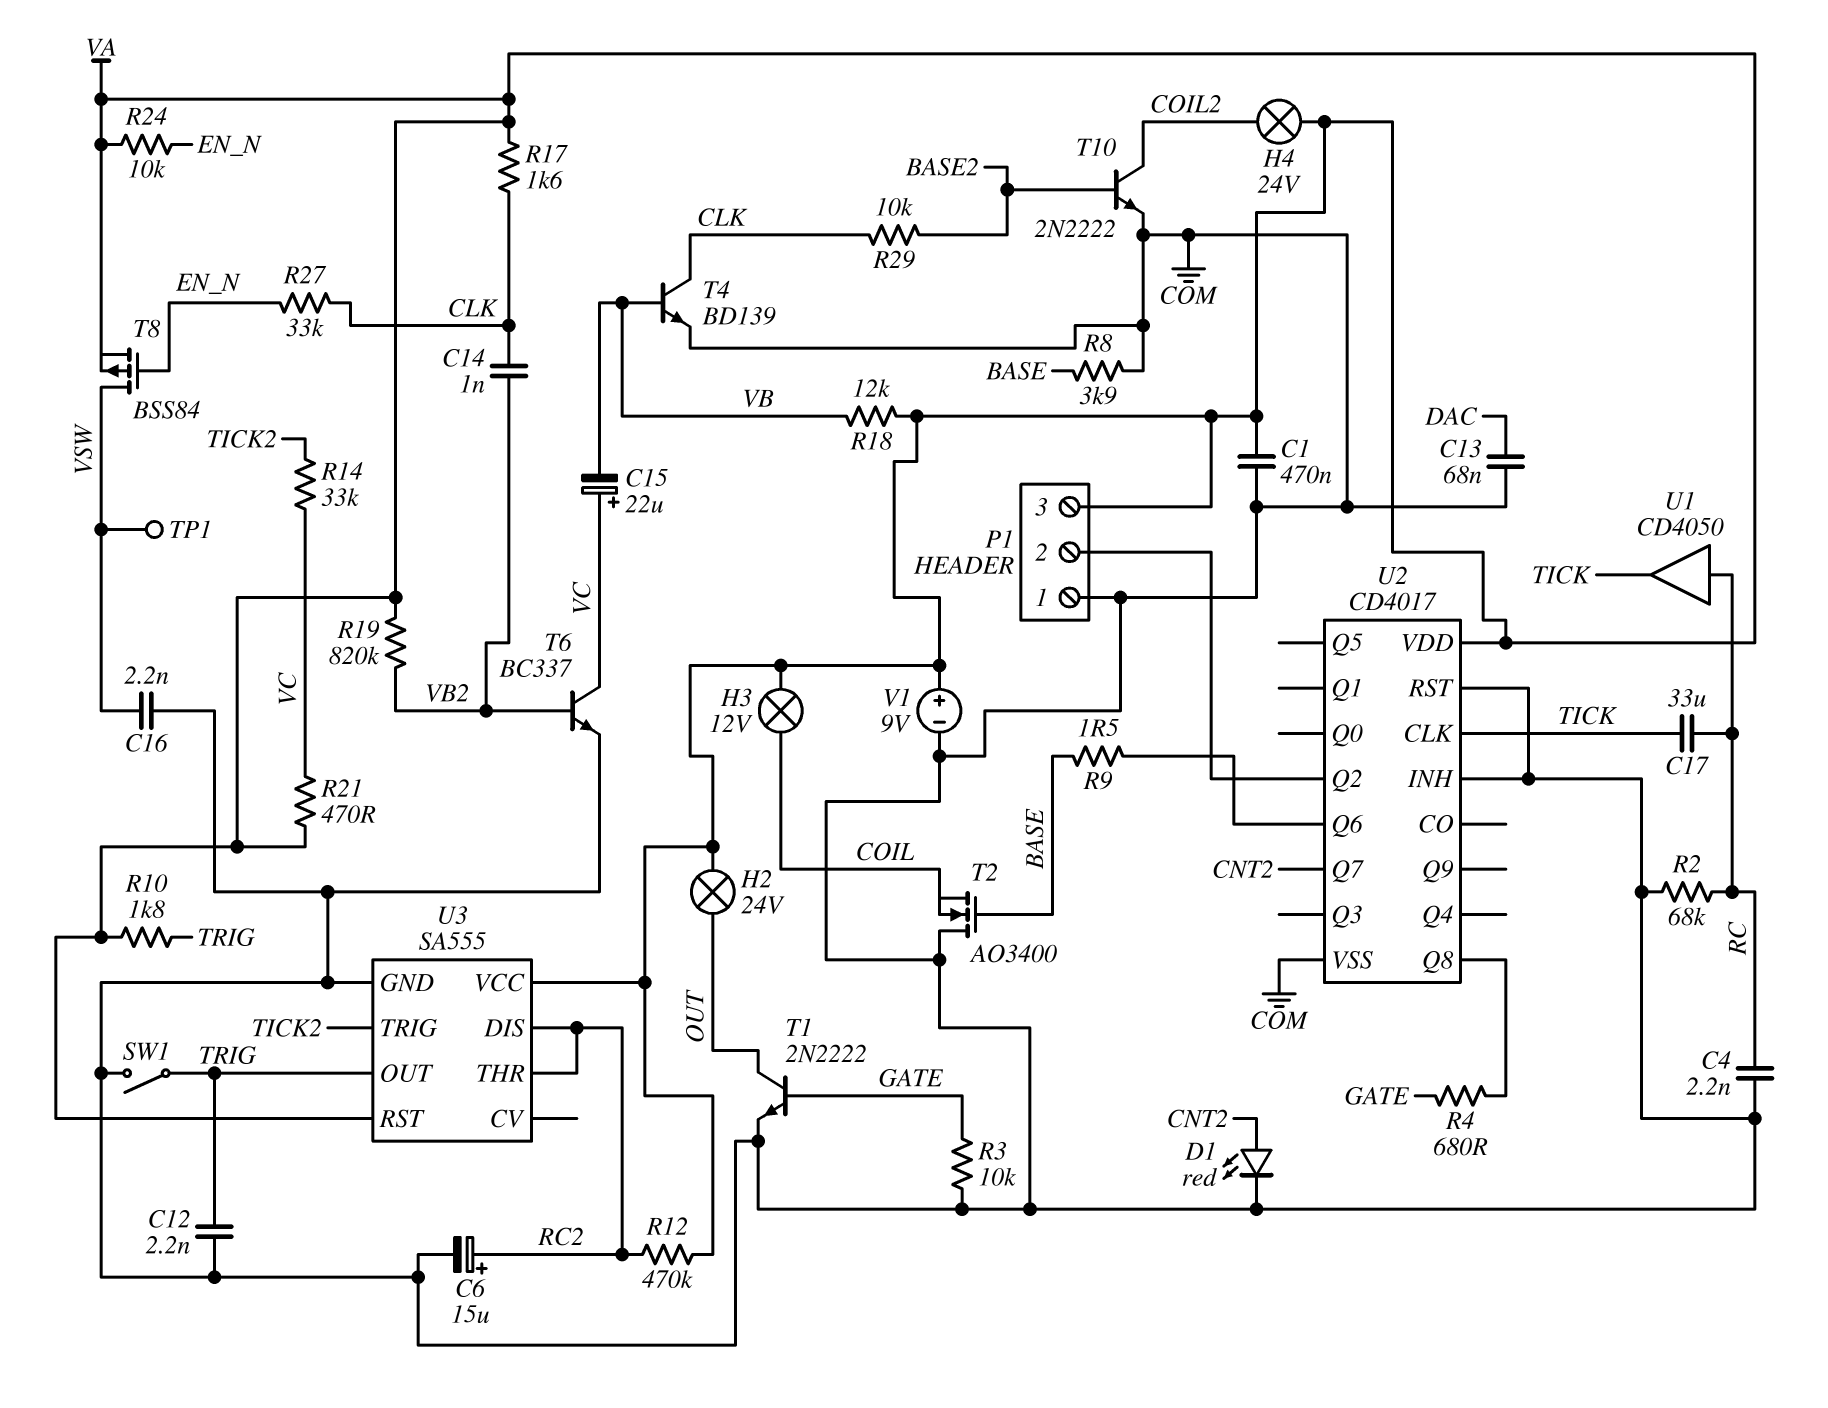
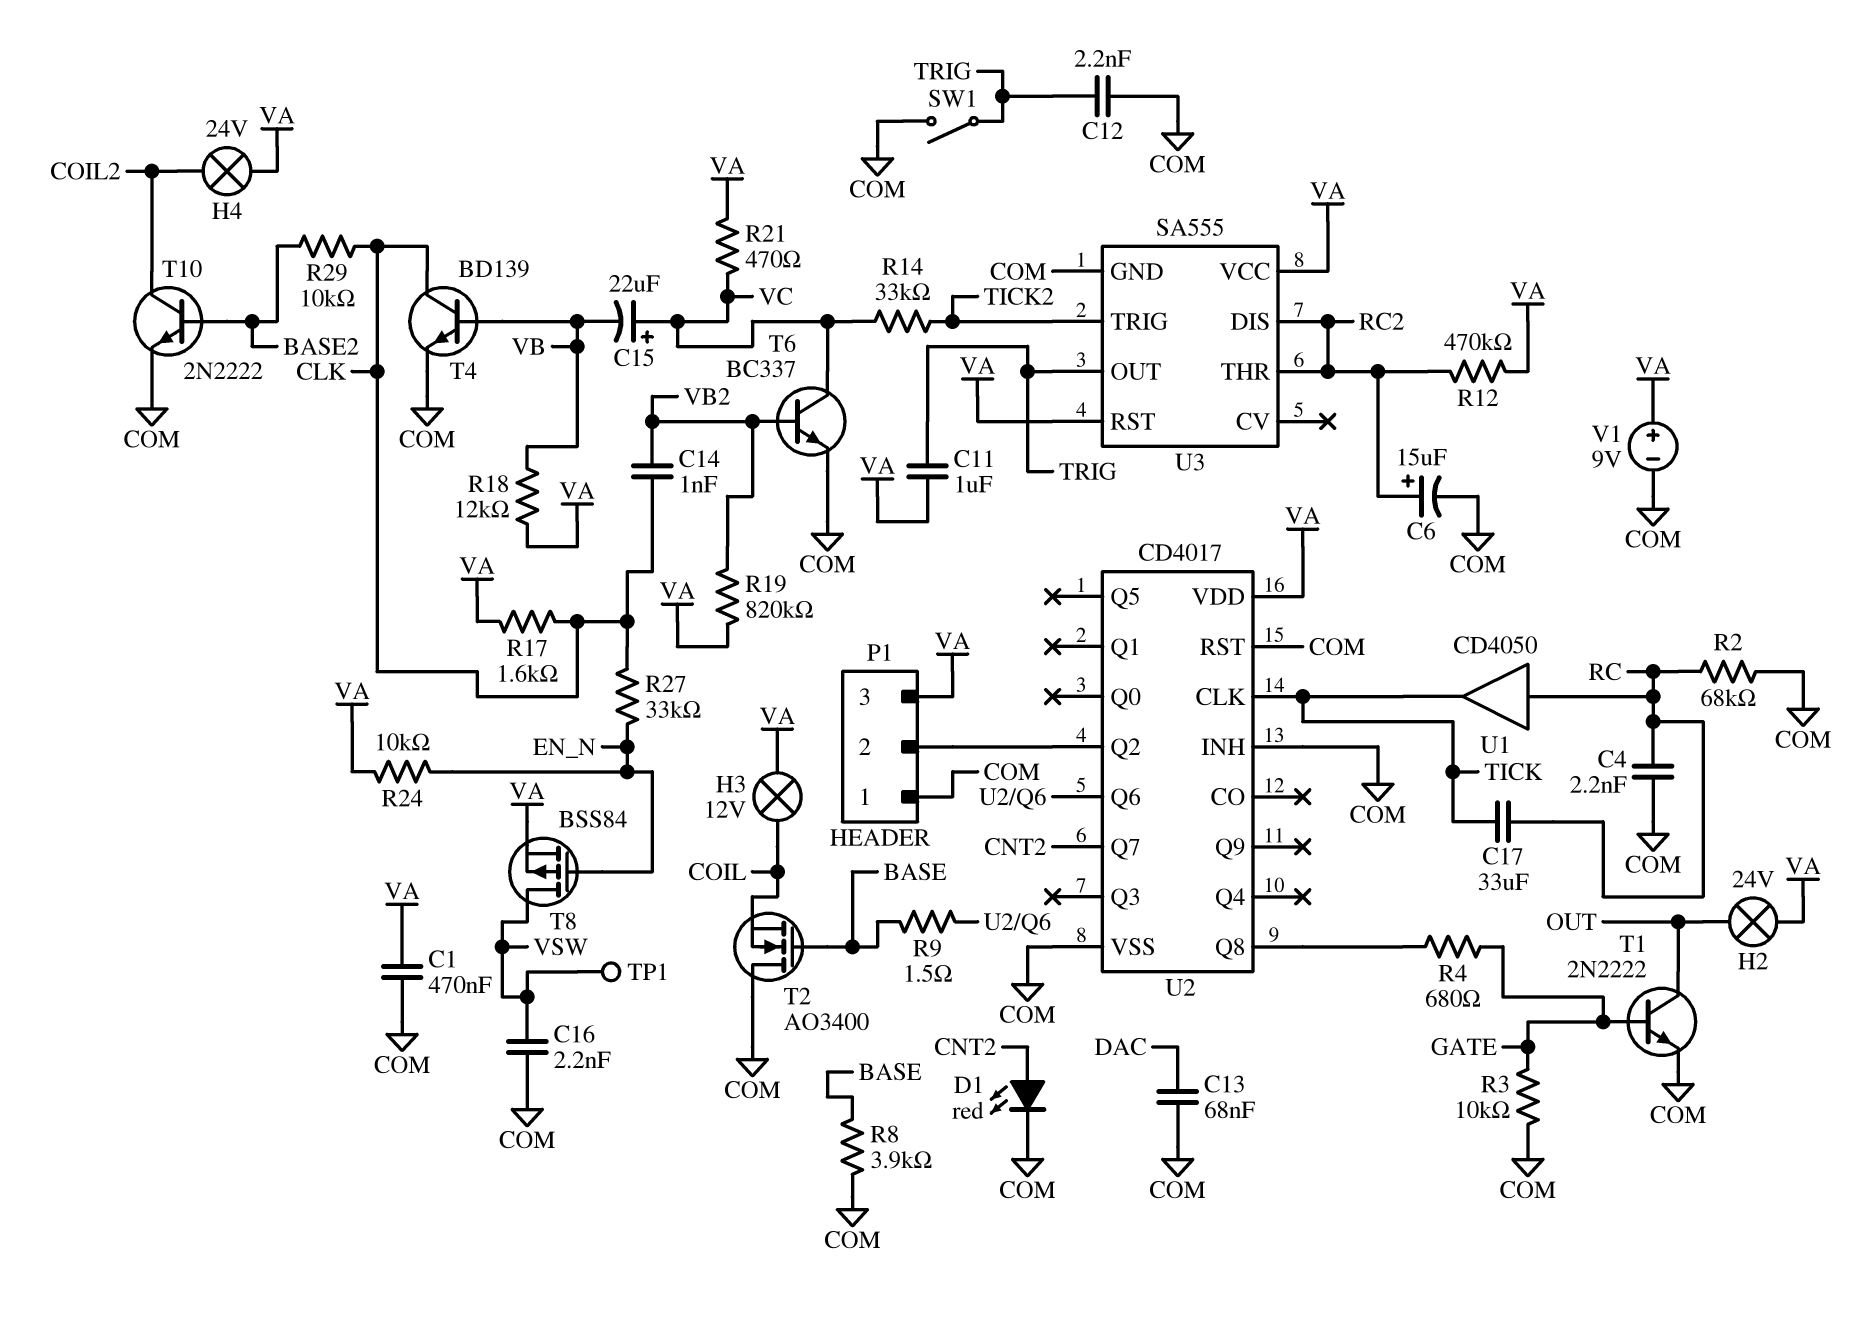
C11: none -> 1uF (TRIG, VA)
R10: 1.8k (TRIG, VA) -> none

